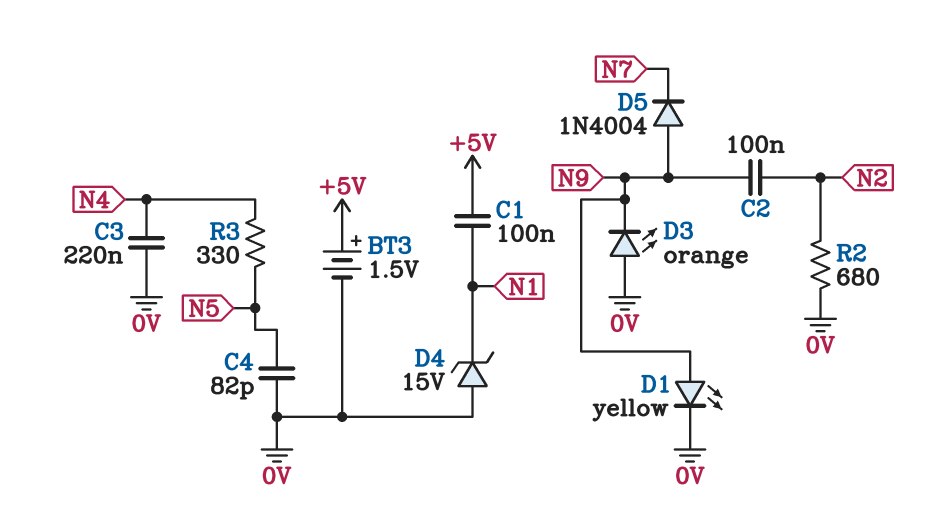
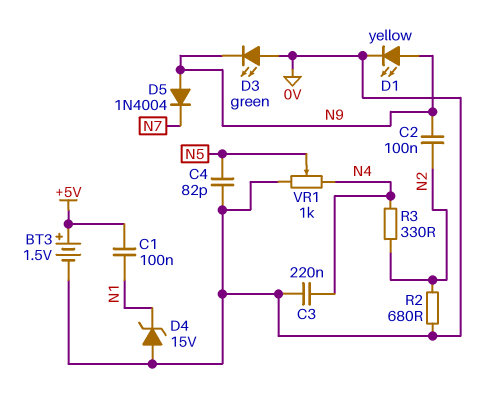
D3: LED orange (A 0V, K N9) -> LED green (A 0V, K N9)
R3: 330 (N4, N5) -> 330 (N2, N4)
VR1: none -> 1k (0V, N4, wiper N5)

